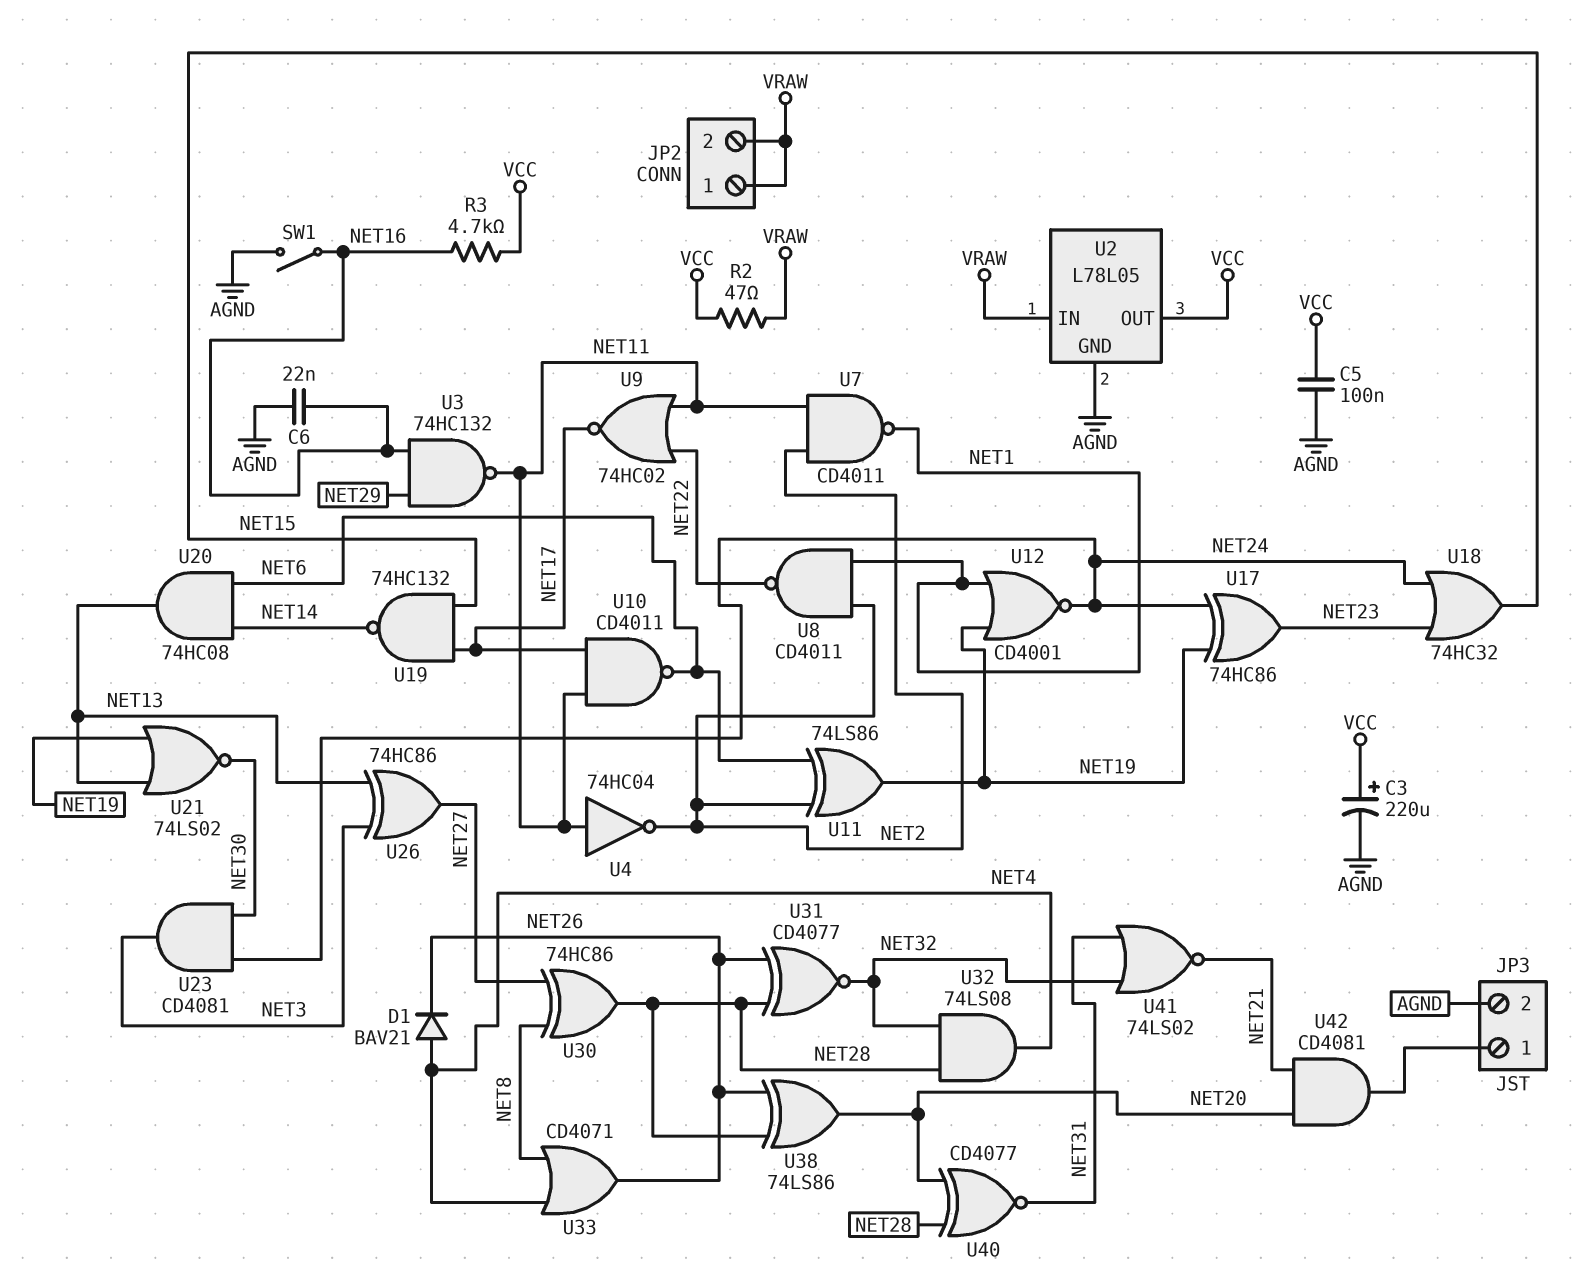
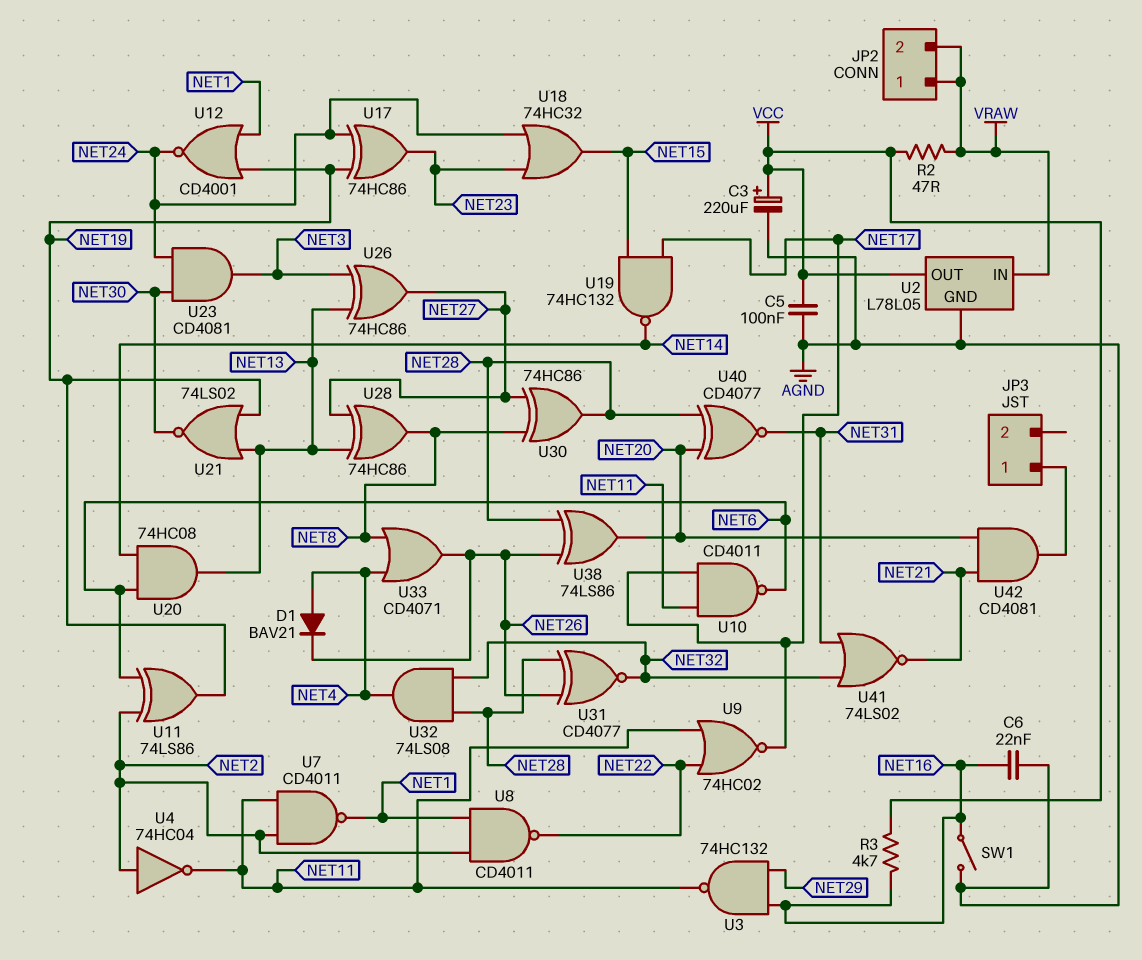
JP3 pin 2: AGND -> none
U4: NOT 74HC04 (in NET11, out NET2) -> NOT 74HC04 (in NET2, out NET11)
U28: none -> XOR 74HC86 (in NET13, in NET27, out NET8)

